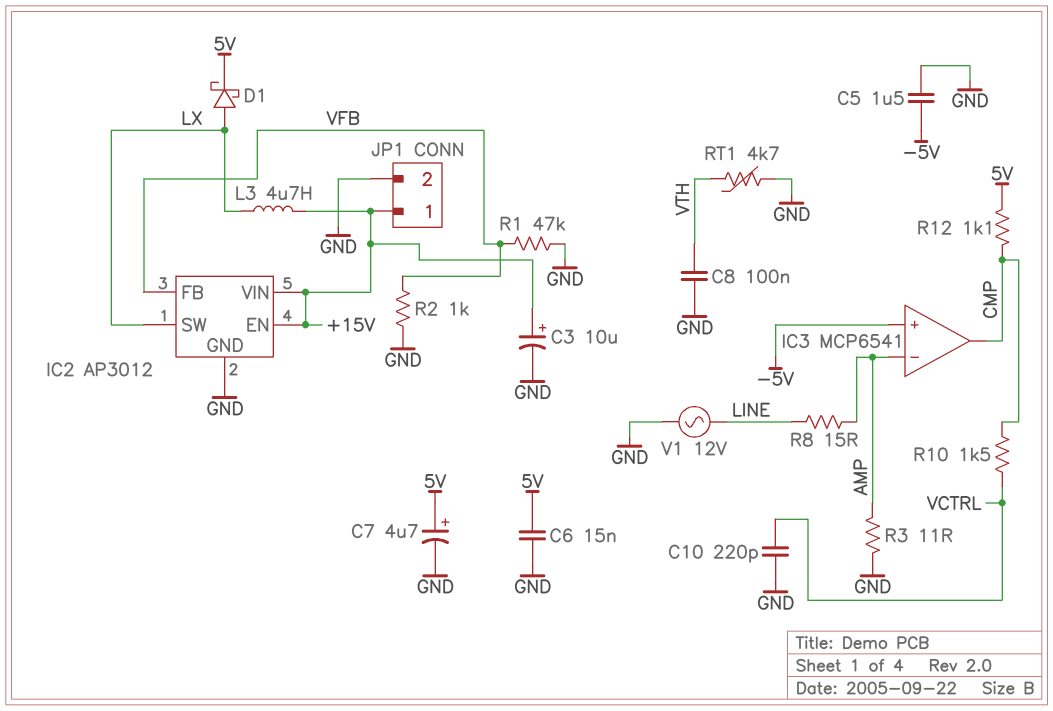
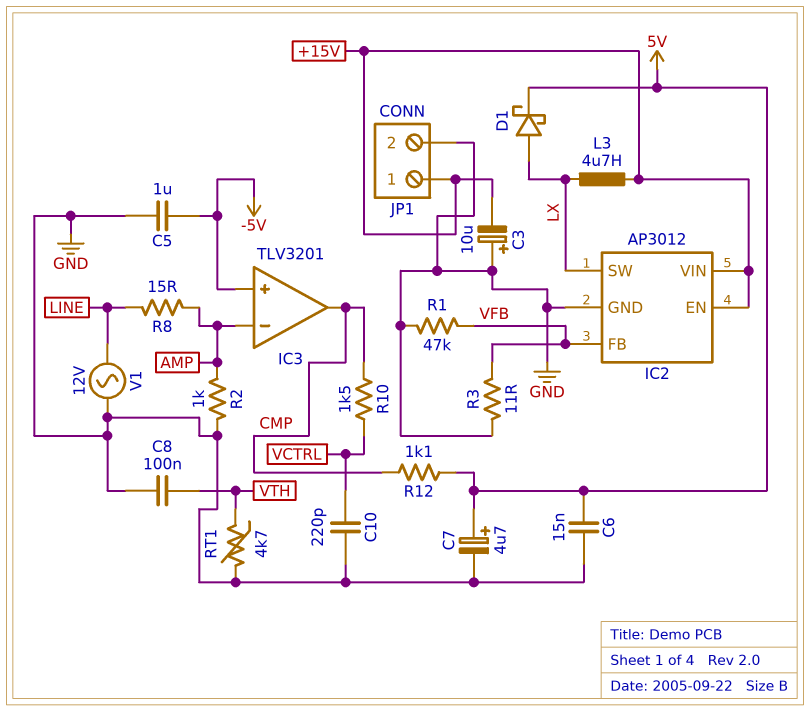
C3: 10uF (plus +15V, minus GND) -> 10uF (plus GND, minus +15V)
C5: 1.5uF (-5V, GND) -> 1uF (-5V, GND)
IC3: MCP6541 -> TLV3201
R2: 1k (GND, VFB) -> 1k (AMP, GND)
R3: 11 (AMP, GND) -> 11 (GND, VFB)

